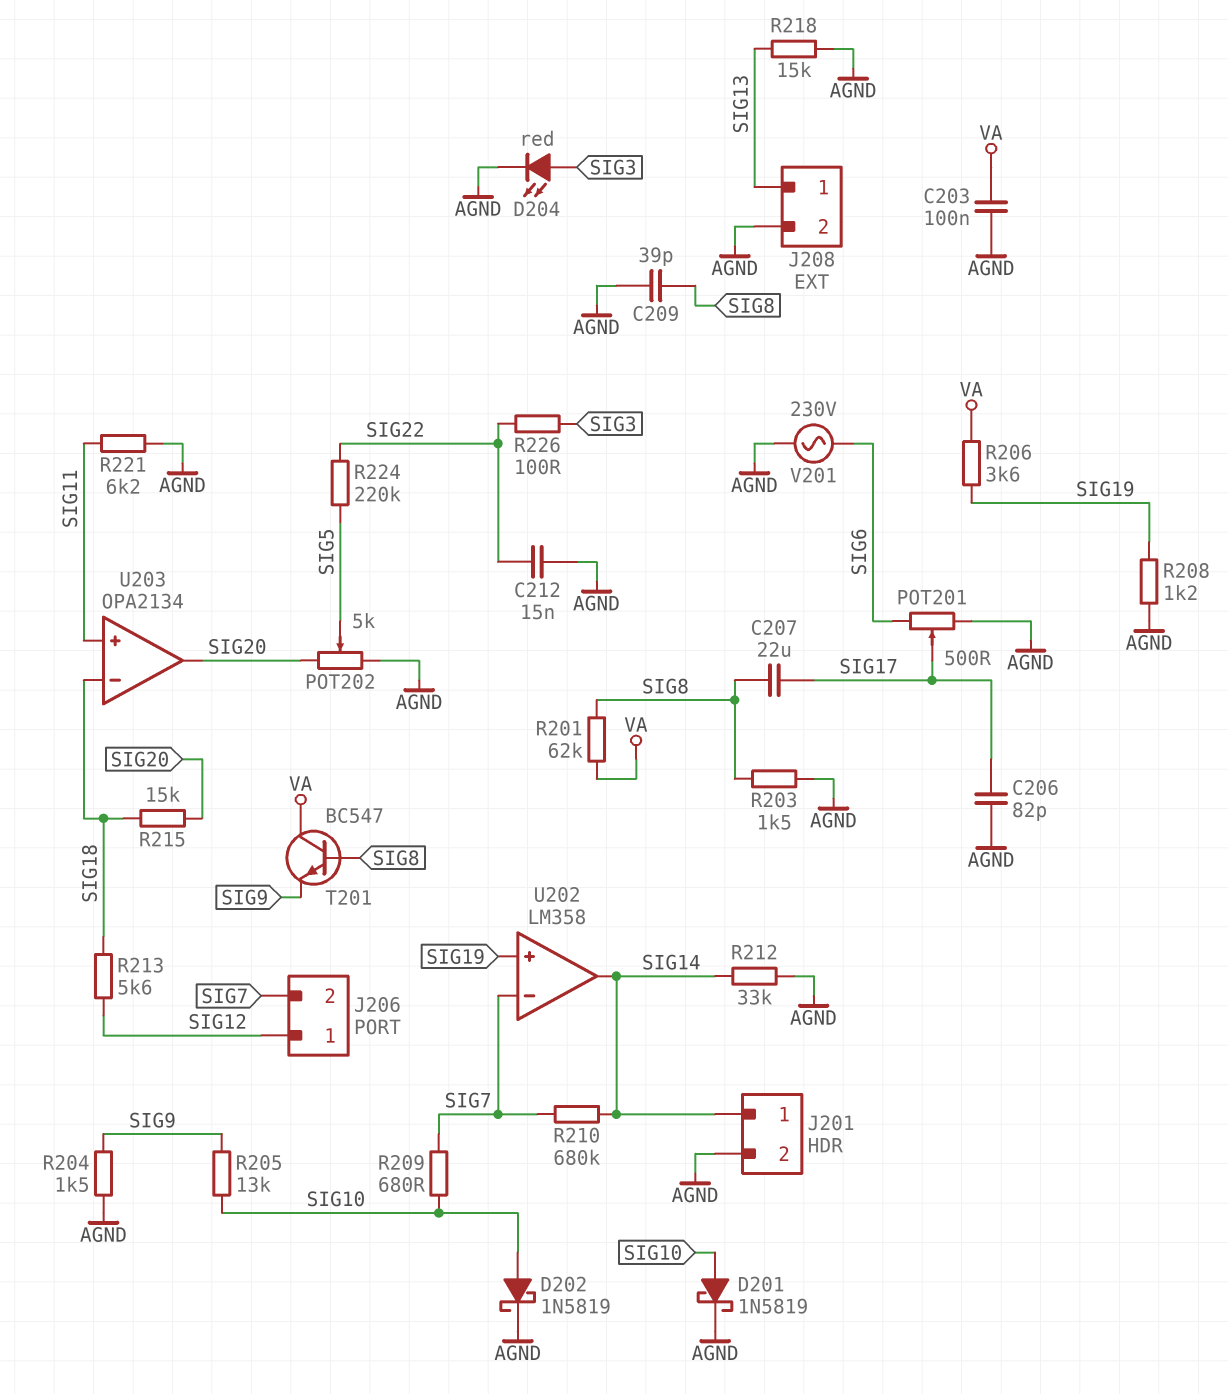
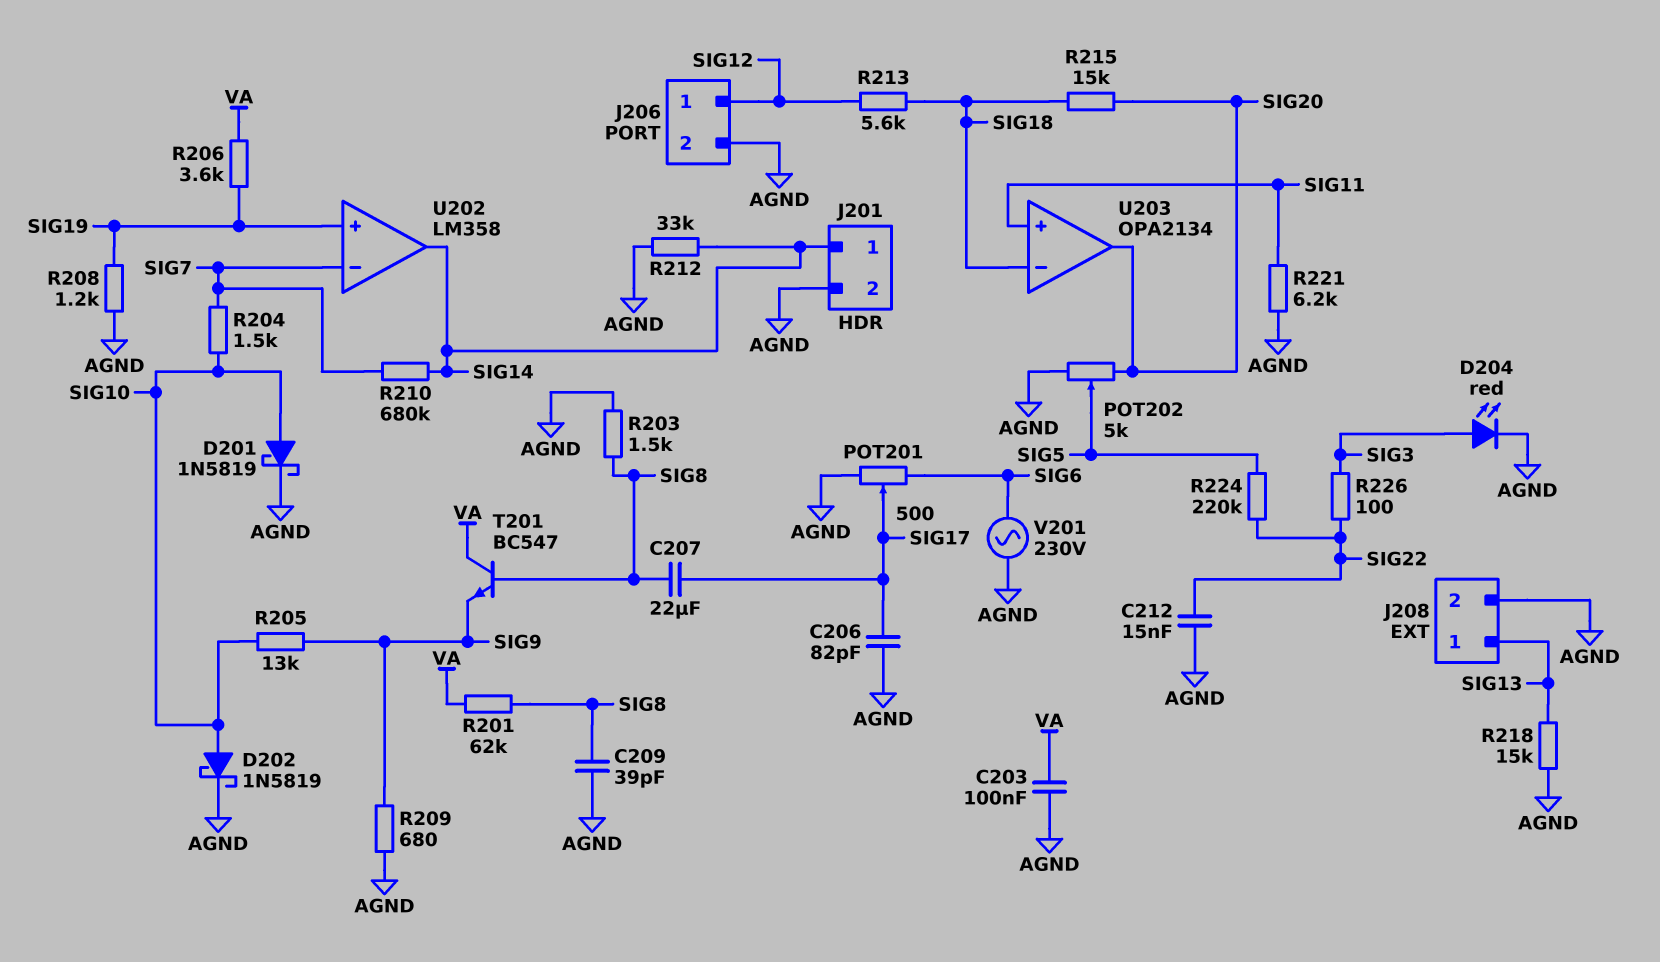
J206 pin 2: SIG7 -> AGND
R204: 1.5k (AGND, SIG9) -> 1.5k (SIG7, SIG10)
R209: 680 (SIG7, SIG10) -> 680 (AGND, SIG9)

